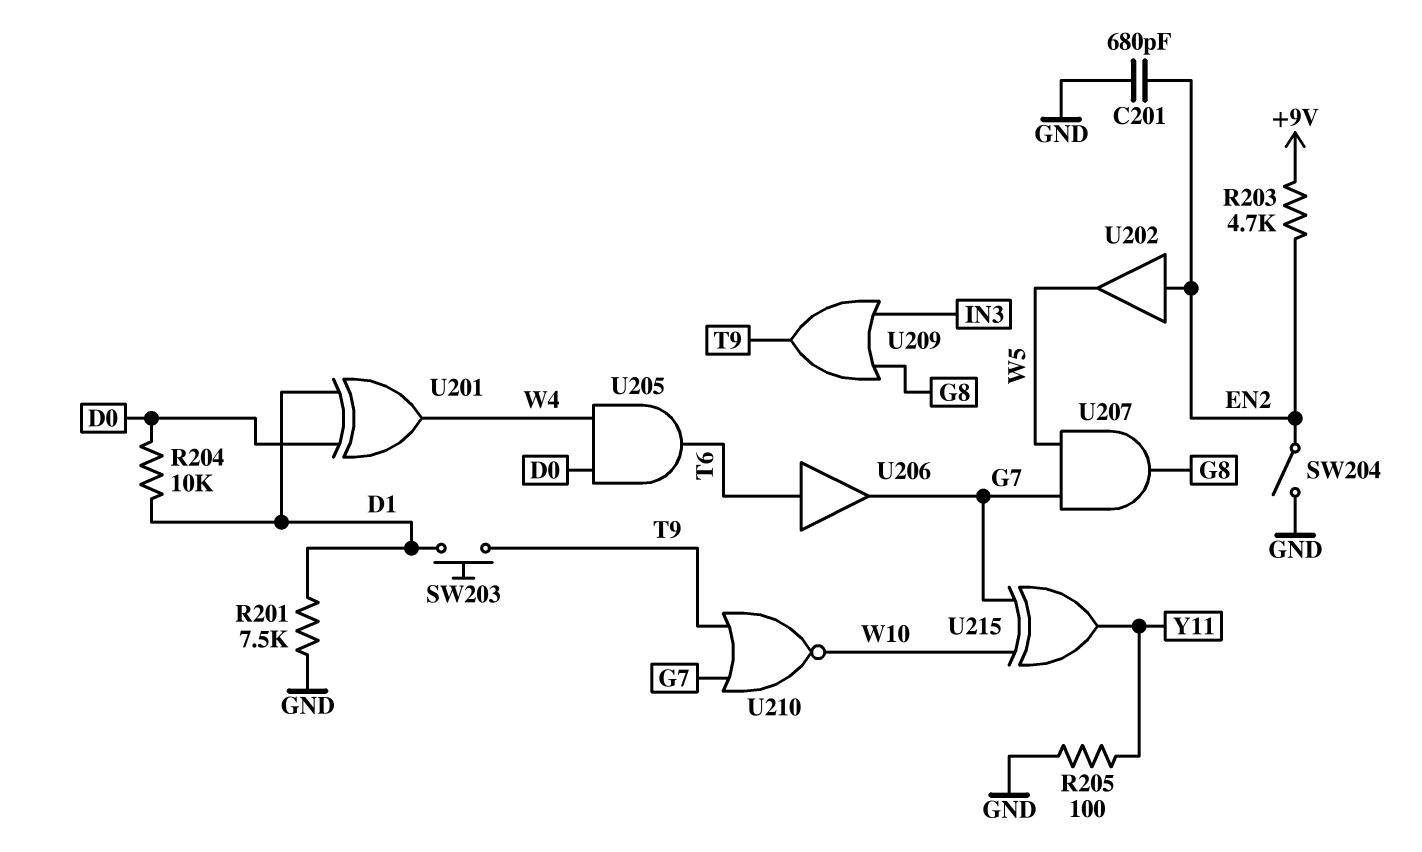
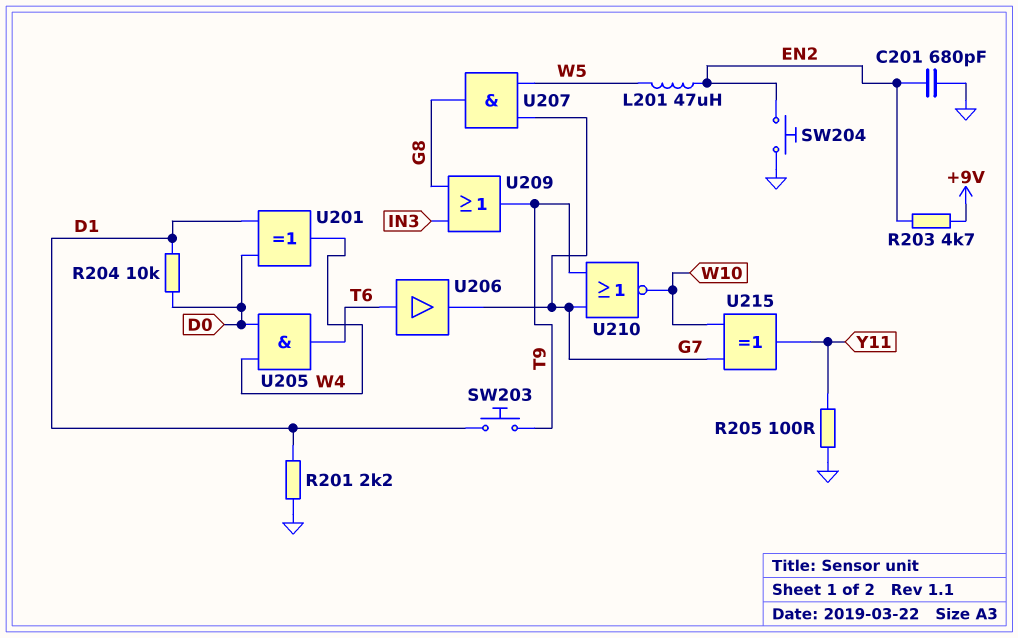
L201: none -> 47uH (EN2, W5)
R201: 7.5k (D1, GND) -> 2.2k (D1, GND)
SW204: switch (EN2, GND) -> button (EN2, GND)
U202: buffer (in EN2, out W5) -> none

